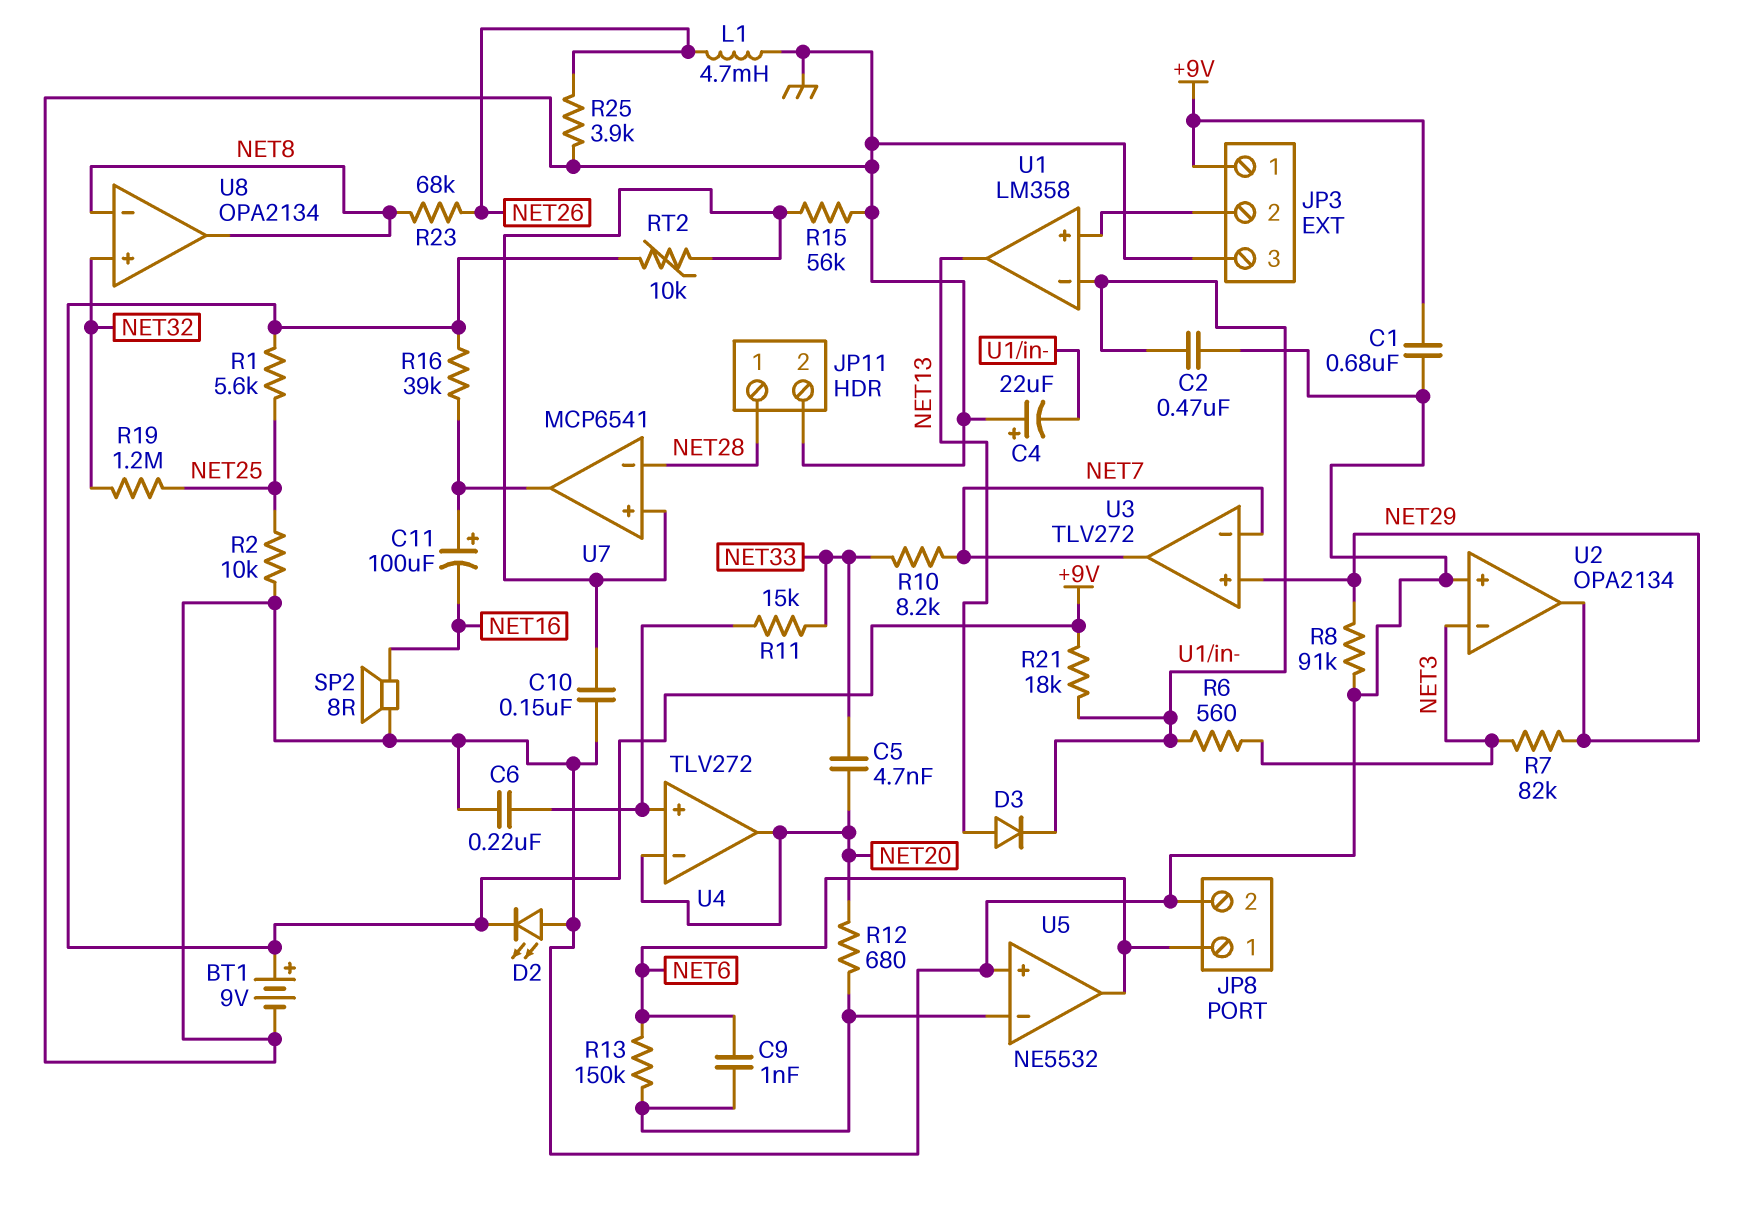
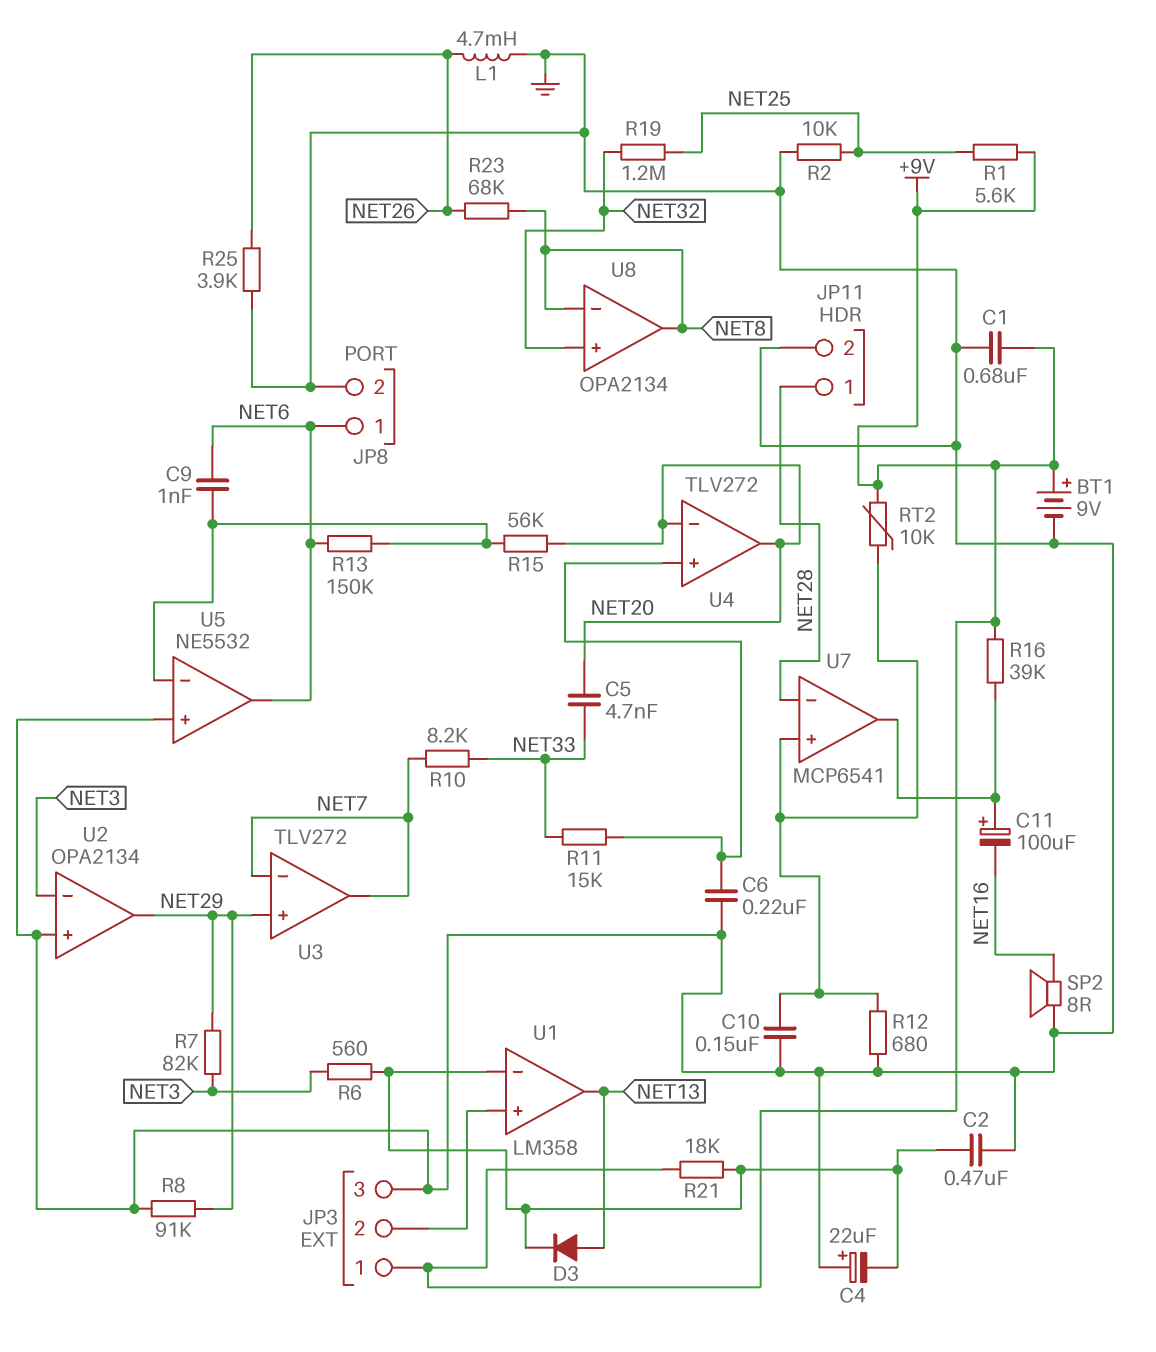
D2: LED (A GND, K +9V) -> none
R12: 680 (NET20, U5/in-) -> 680 (GND, U7/in+)
R15: 56k (GND, U7/in+) -> 56k (NET20, U5/in-)

